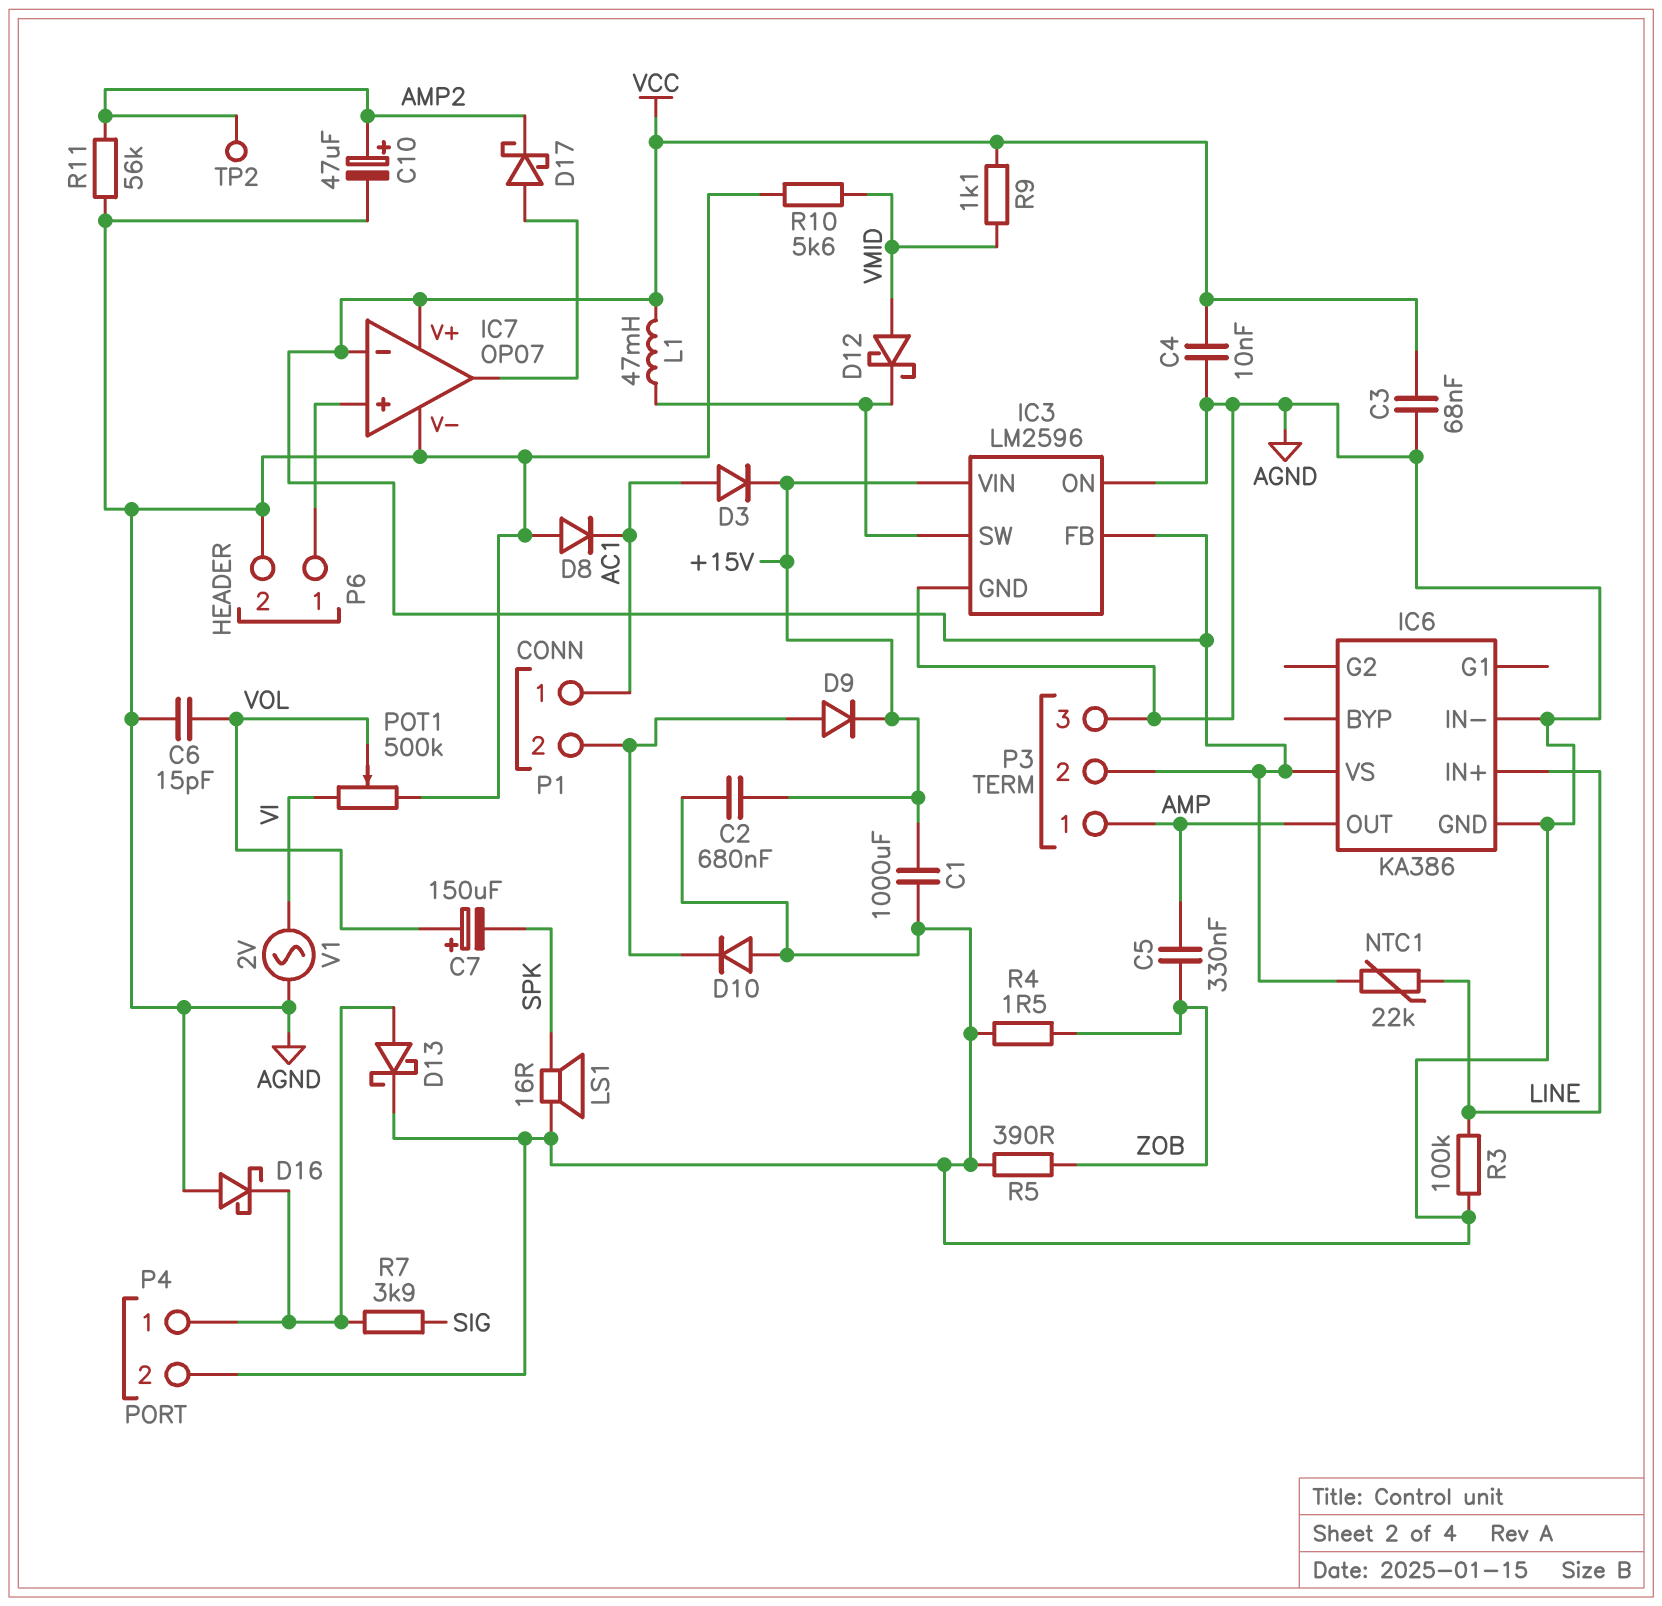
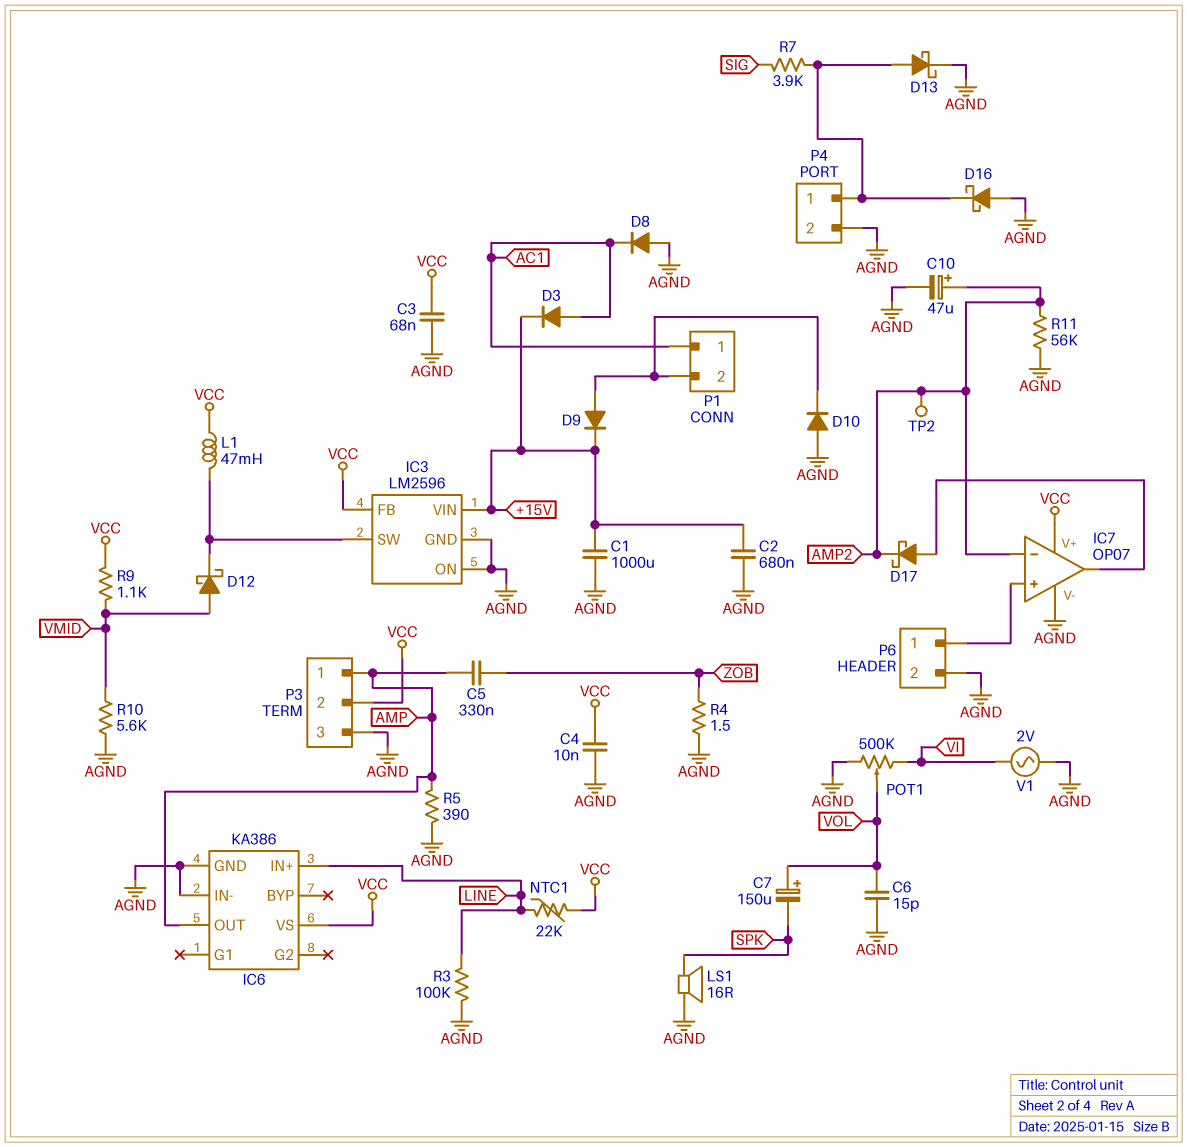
IC7 pin in-: VCC -> AMP2
R5: 390 (AGND, ZOB) -> 390 (AGND, AMP)

